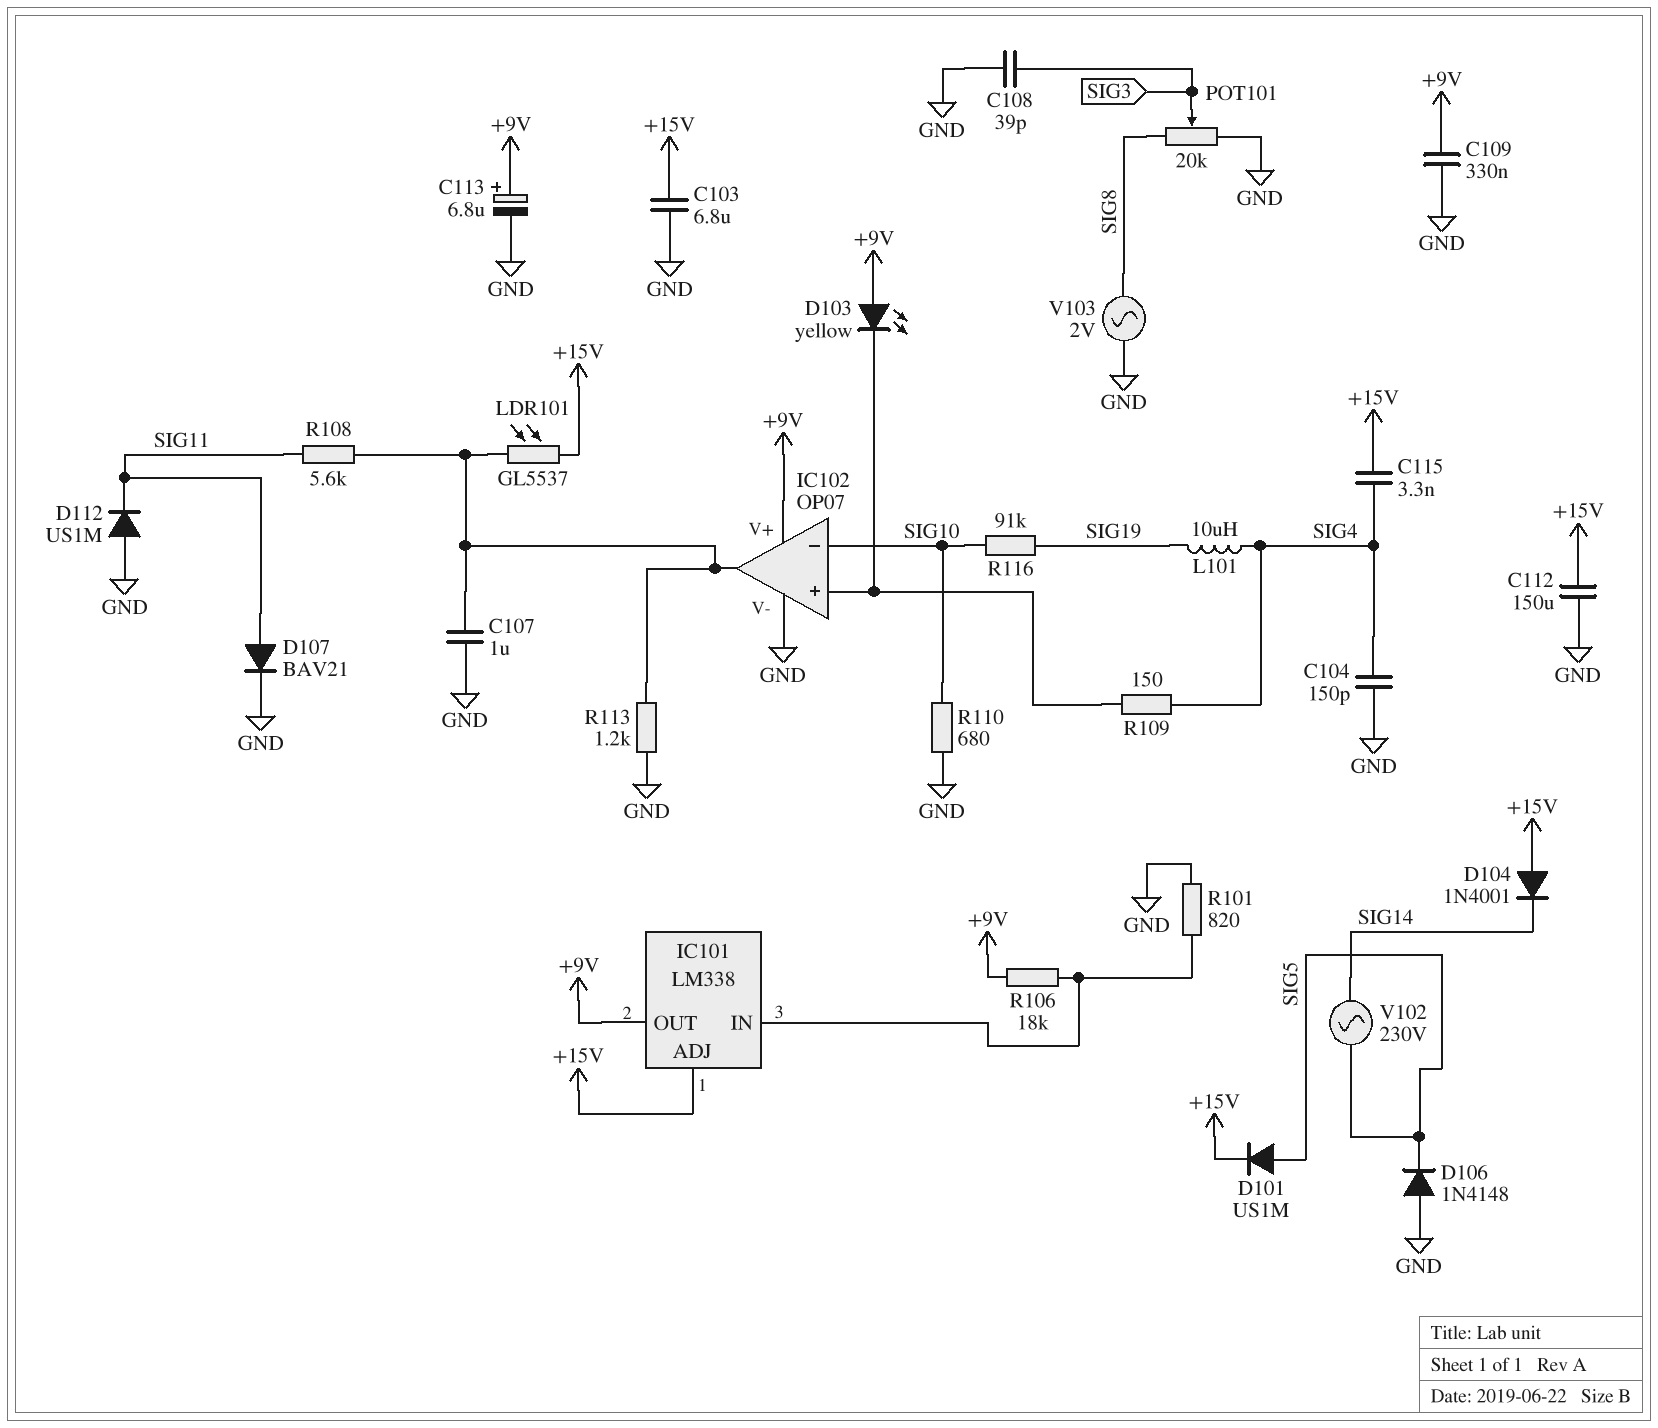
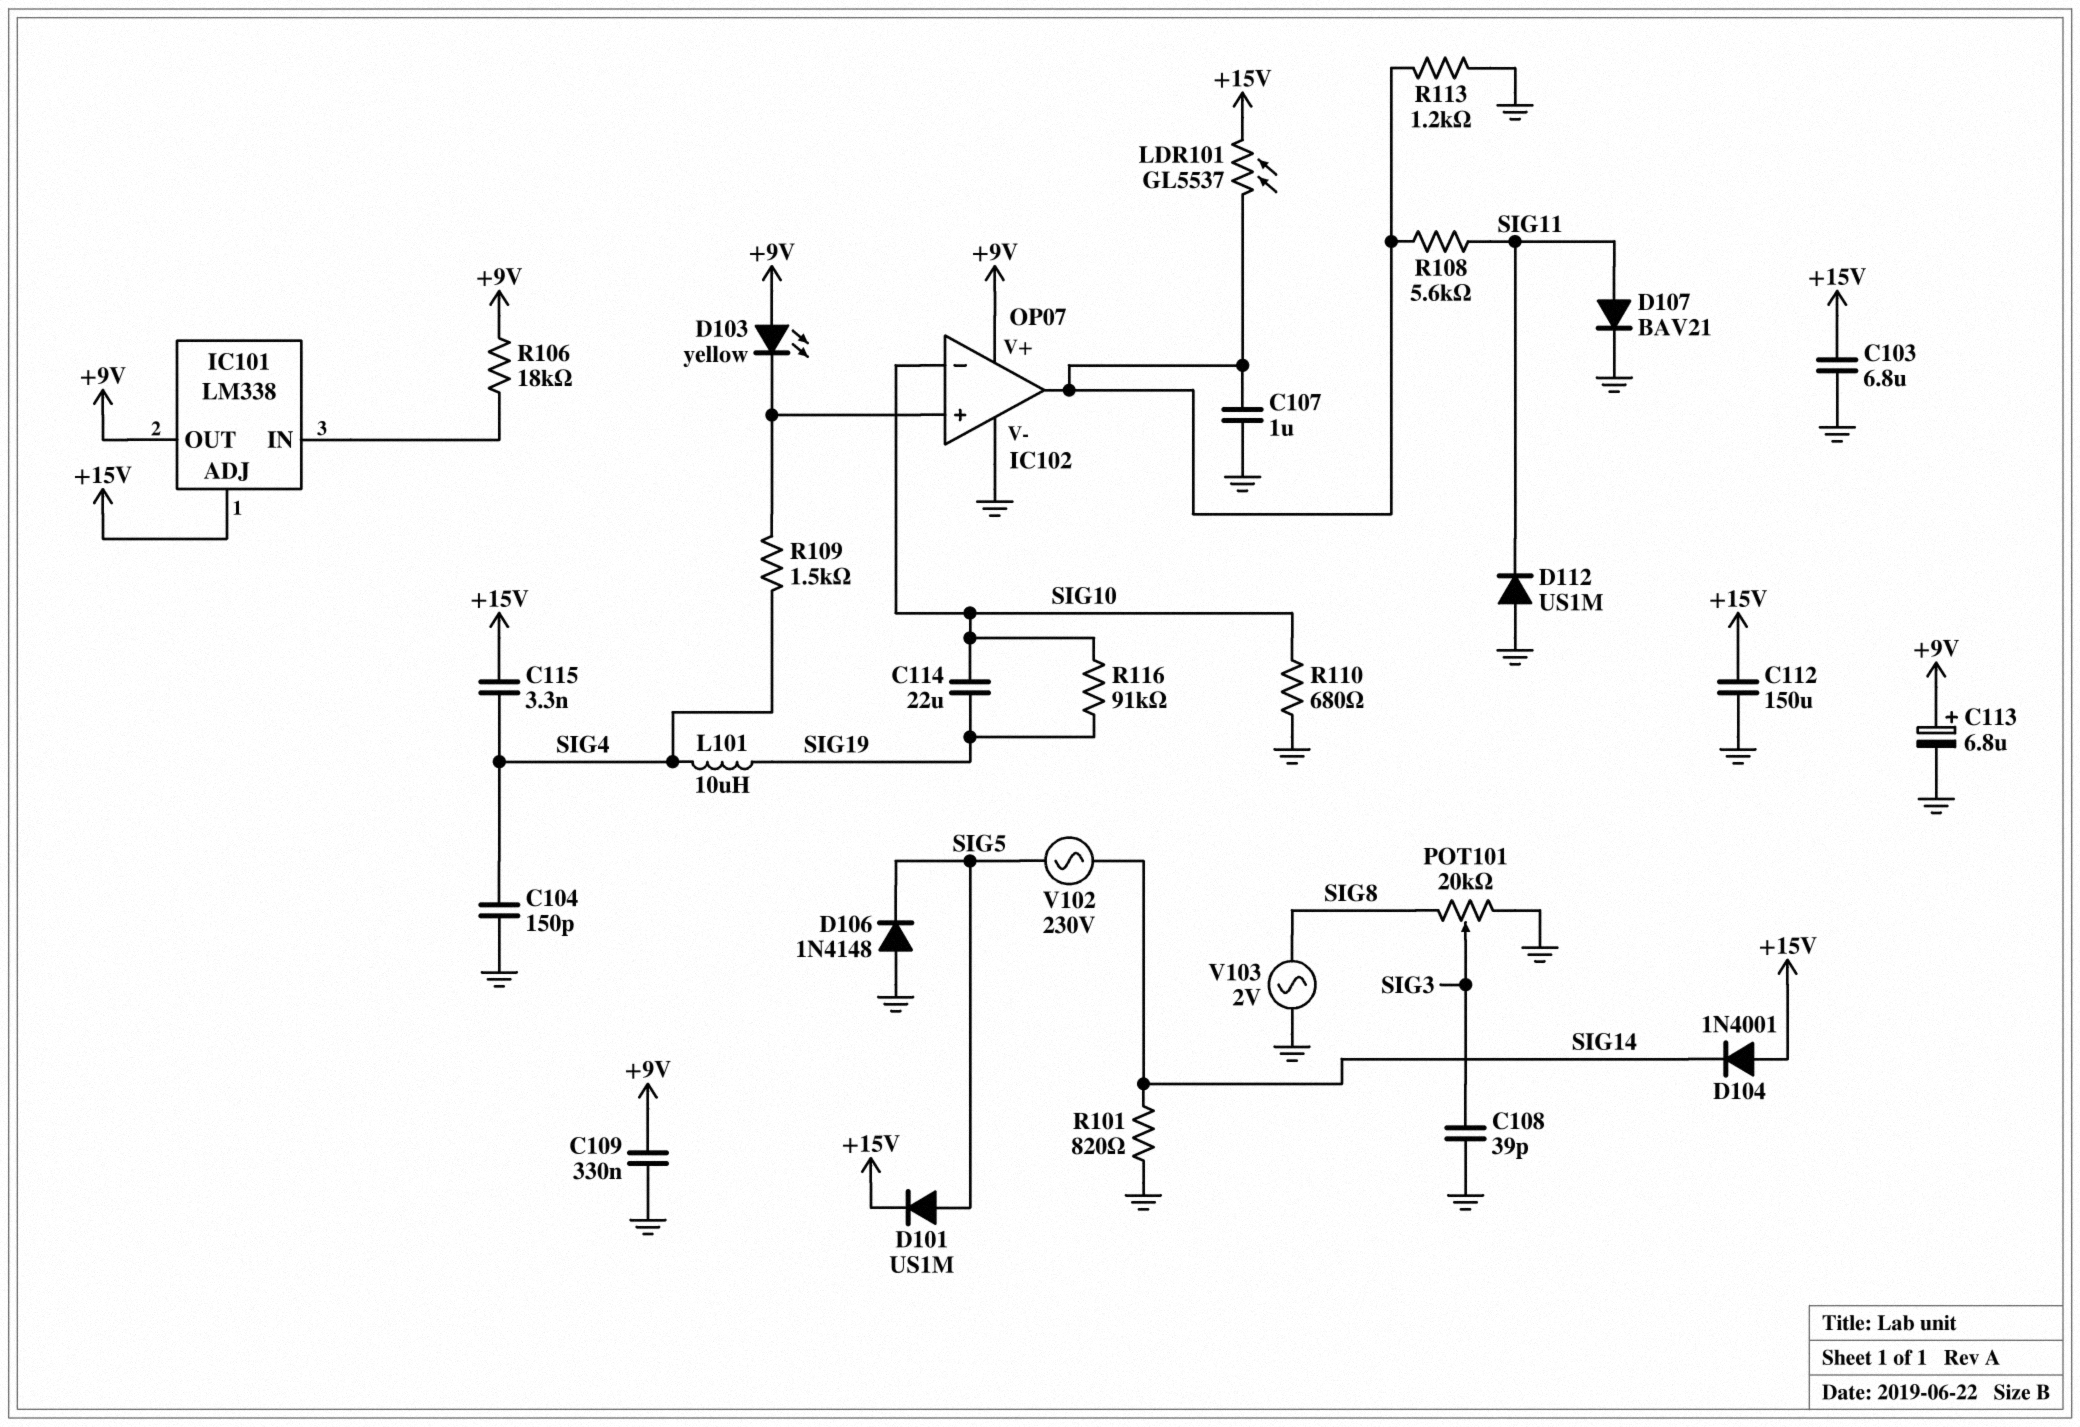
C114: none -> 22uF (SIG10, SIG19)
R101: 820 (GND, IC101/IN) -> 820 (GND, SIG14)
R109: 150 (IC102/in+, SIG4) -> 1.5k (IC102/in+, SIG4)

